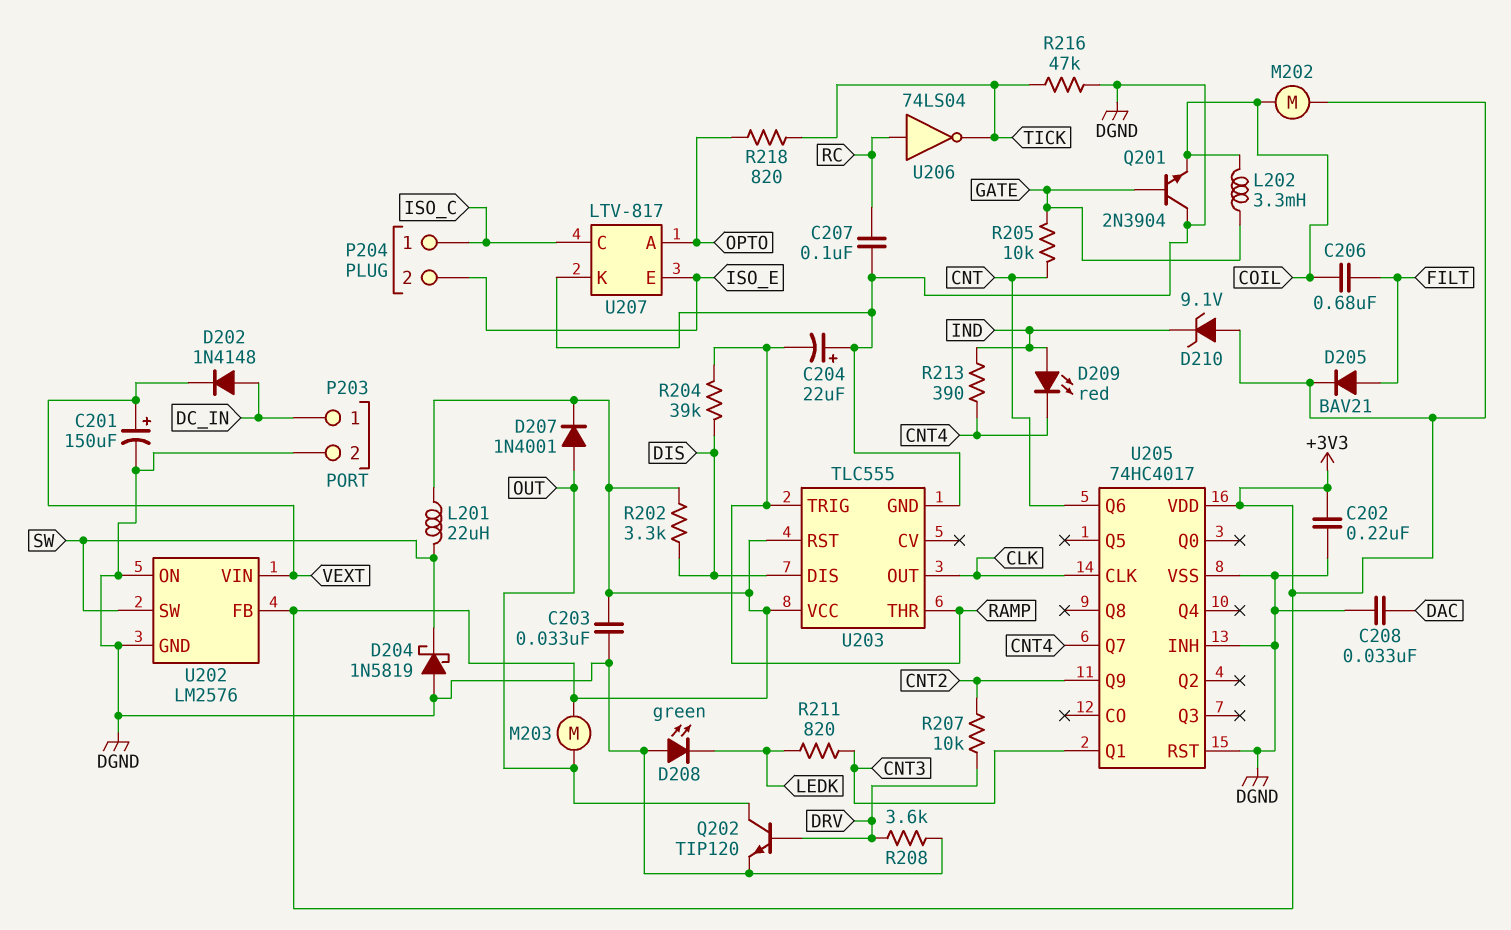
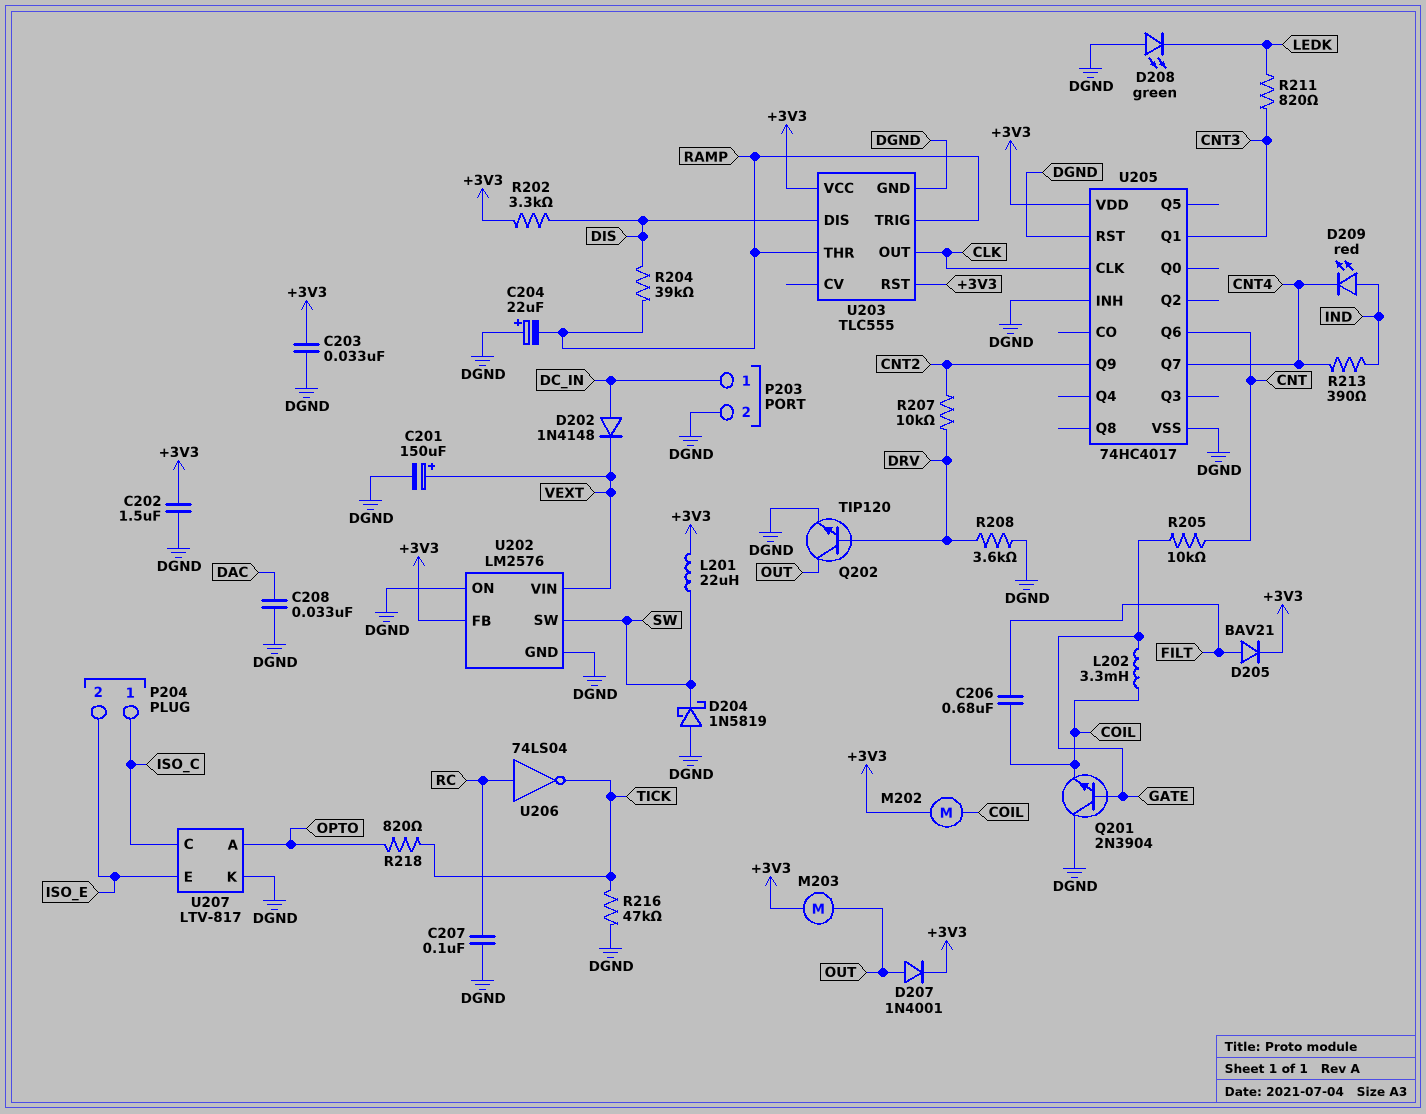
C202: 220nF (+3V3, DGND) -> 1.5uF (+3V3, DGND)
D210: zener 9.1V (A +3V3, K IND) -> none

